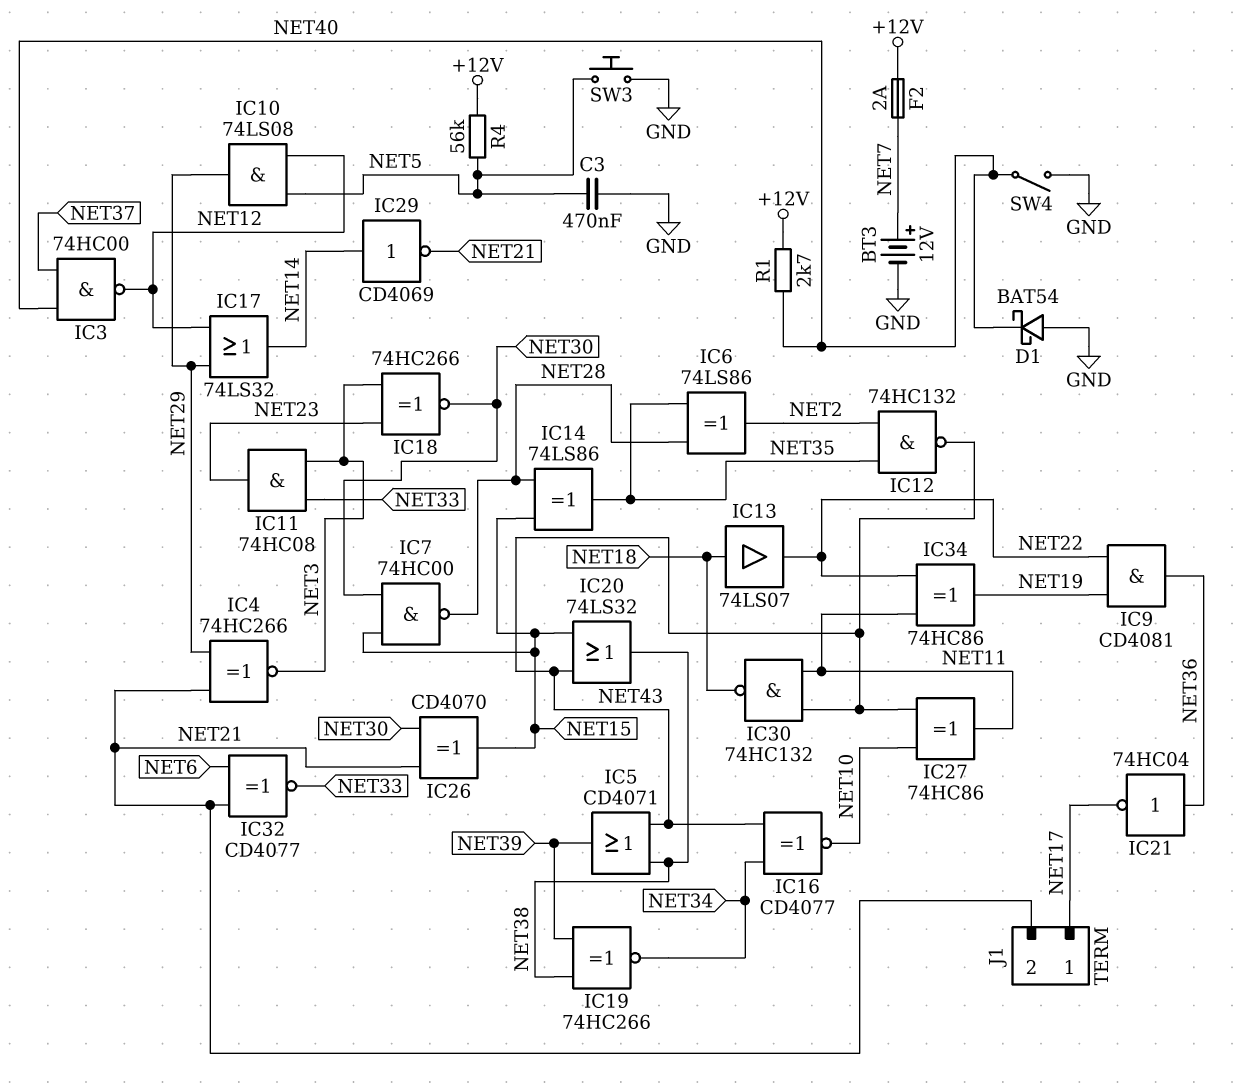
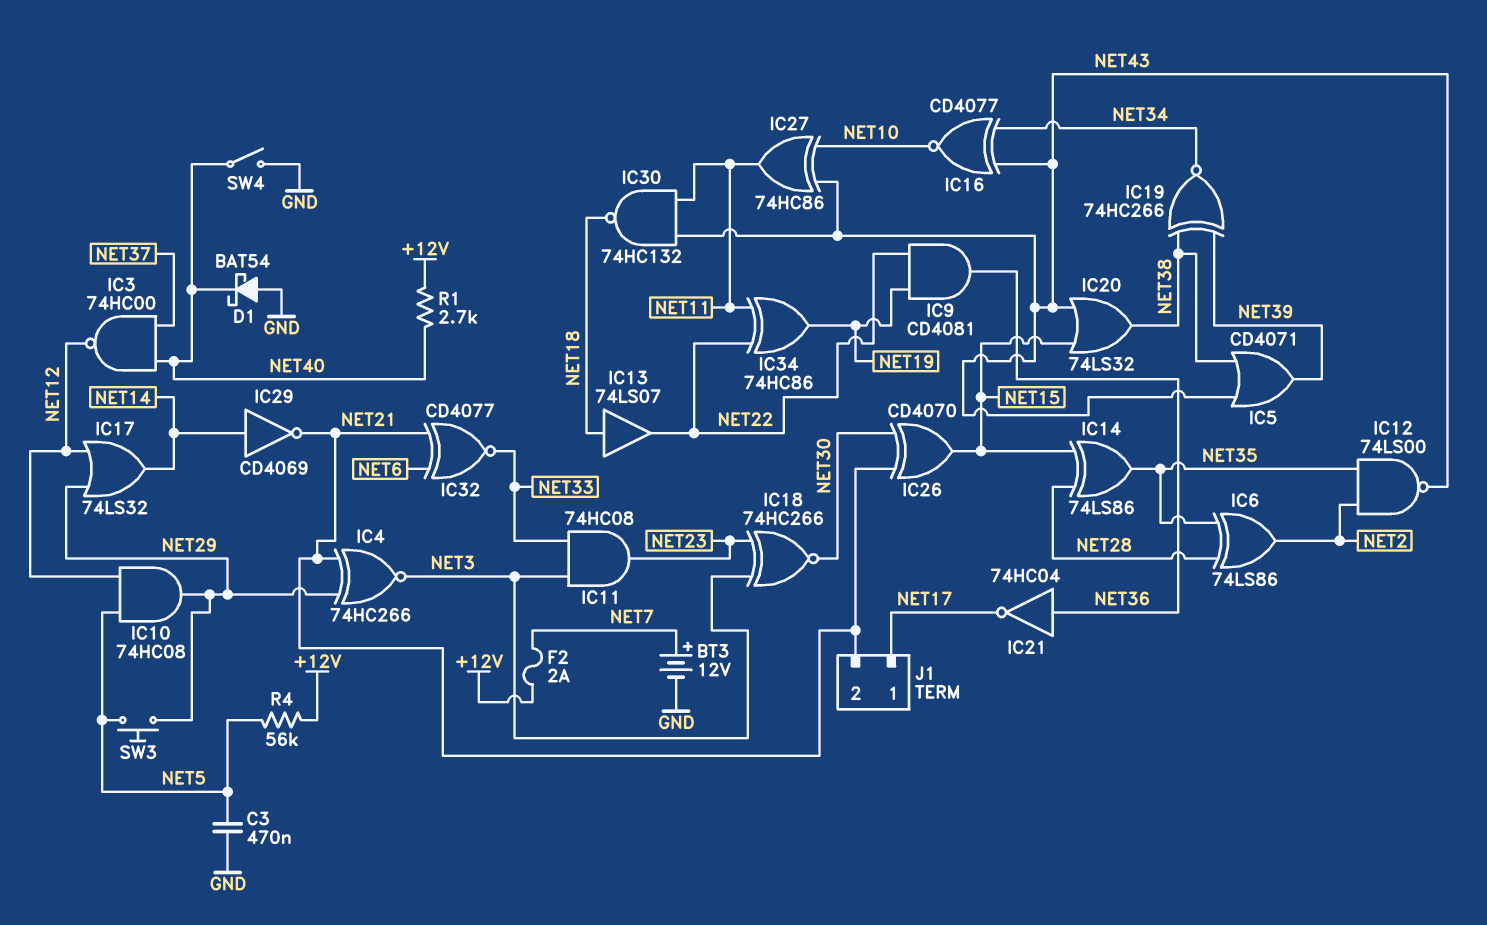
IC7: NAND 74HC00 (in NET15, in NET30, out NET28) -> none
IC10: AND 74LS08 (in NET5, in NET12, out NET29) -> AND 74HC08 (in NET5, in NET12, out NET29)
IC12: NAND 74HC132 (in NET2, in NET35, out NET43) -> NAND 74LS00 (in NET2, in NET35, out NET43)
SW3: button (GND, NET5) -> button (NET5, NET29)

